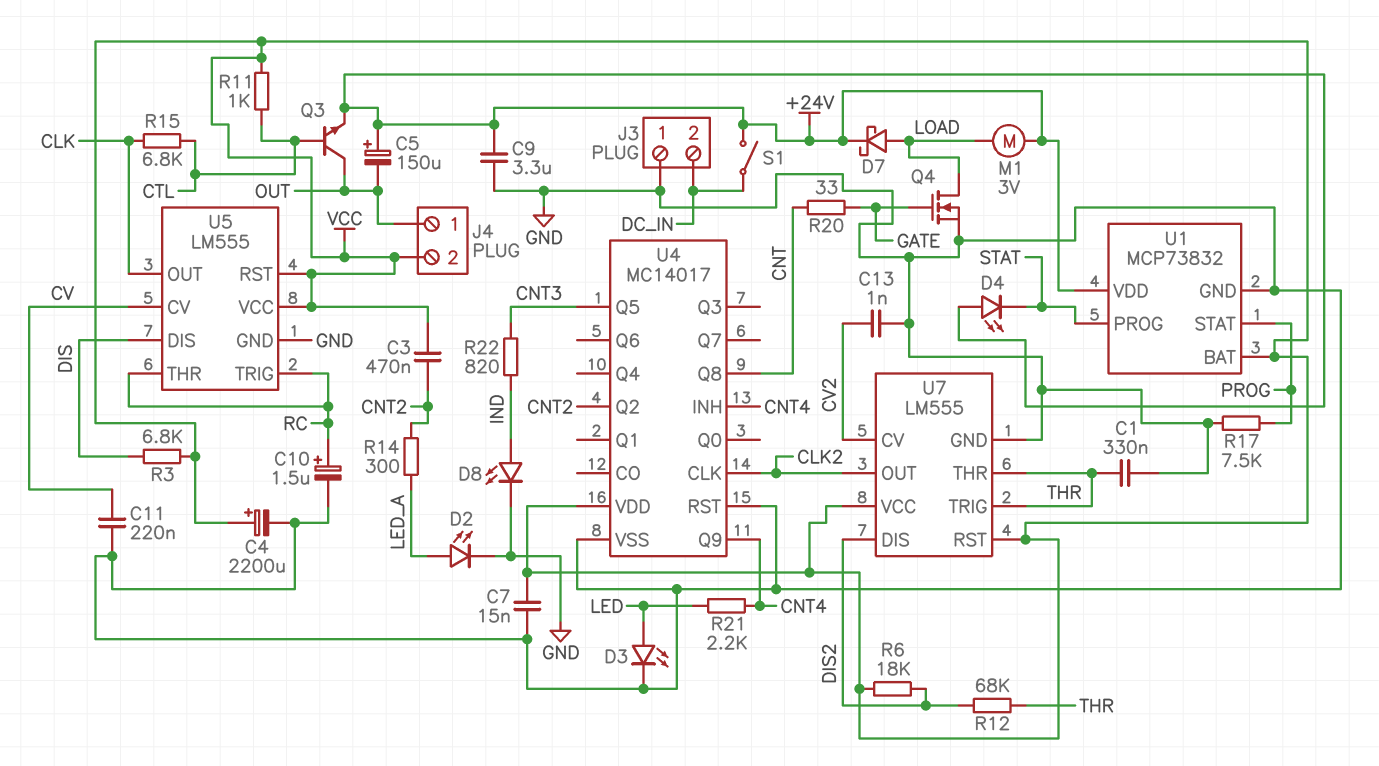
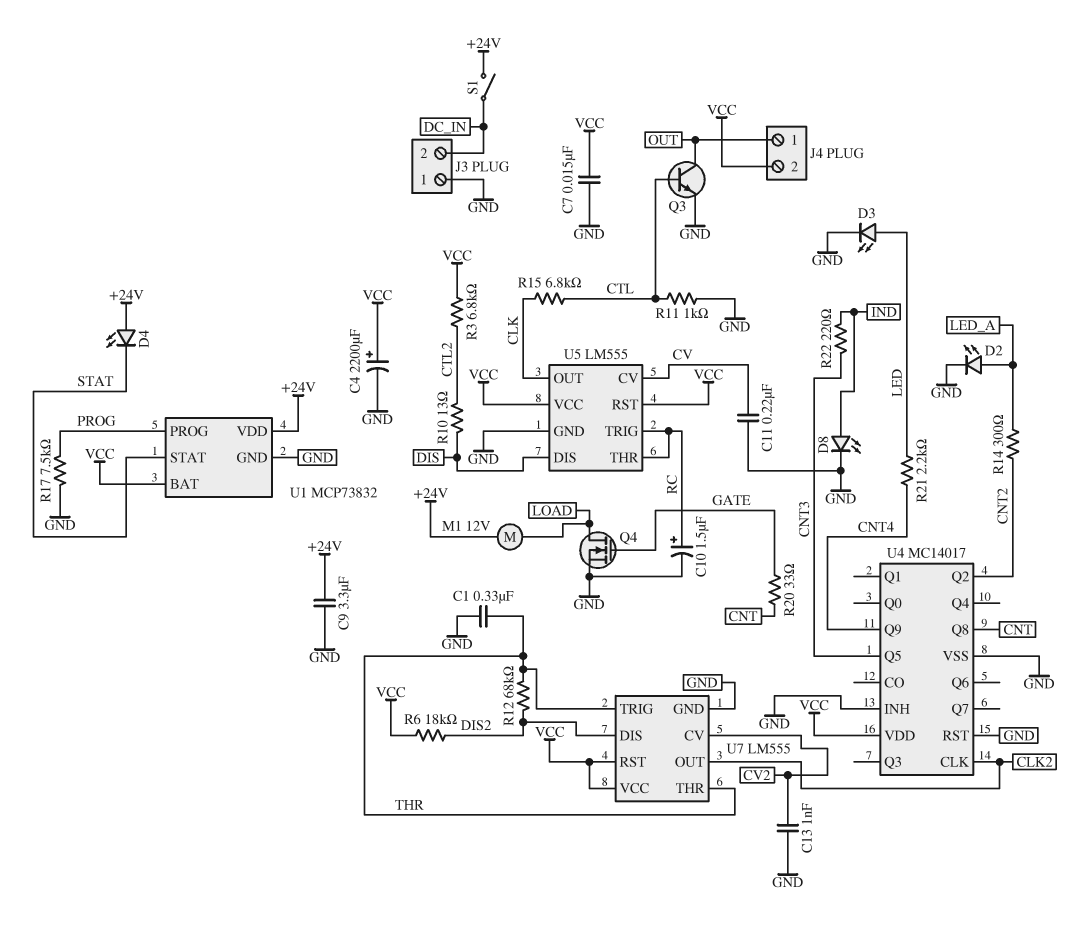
C3: 470nF (CNT2, VCC) -> none
C5: 150uF (plus +24V, minus OUT) -> none
D7: schottky (A LOAD, K +24V) -> none
M1: motor 3V (+24V, LOAD) -> motor 12V (+24V, LOAD)
Q3: NPN (B CTL, C OUT, E +24V) -> NPN (B CTL, C OUT, E GND)
R3: 6.8k (DIS, VCC) -> 6.8k (CTL2, VCC)
R10: none -> 13 (CTL2, DIS)
R11: 1k (CTL, VCC) -> 1k (CTL, GND)
R22: 820 (CNT3, IND) -> 220 (CNT3, IND)
U1 pin PROG: STAT -> PROG
U1 pin STAT: PROG -> STAT
U4 pin INH: CNT4 -> GND

